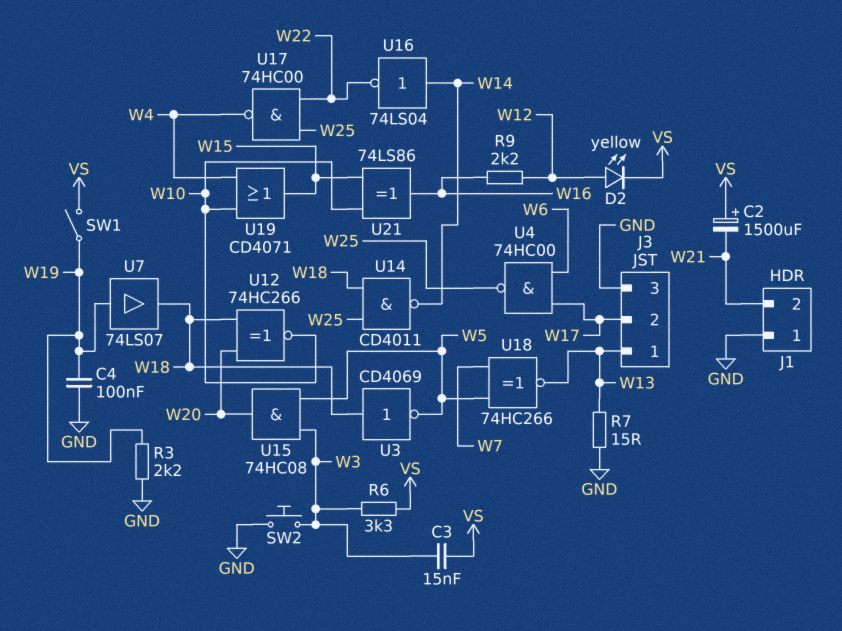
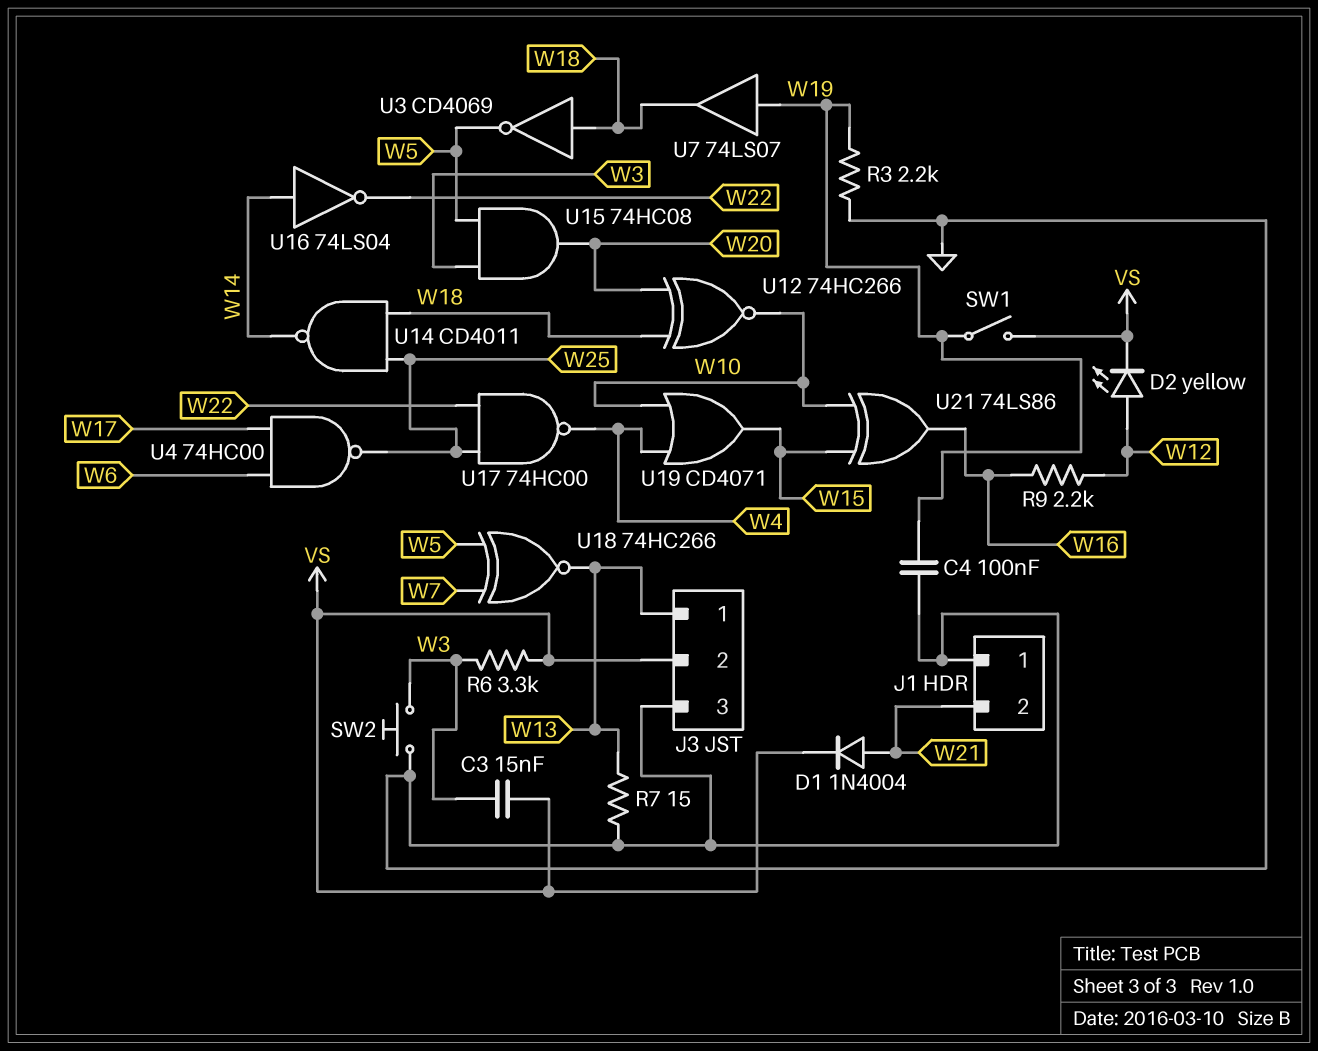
C2: 1500uF (plus VS, minus W21) -> none
D1: none -> diode 1N4004 (A W21, K VS)
J3 pin 2: W17 -> VS

